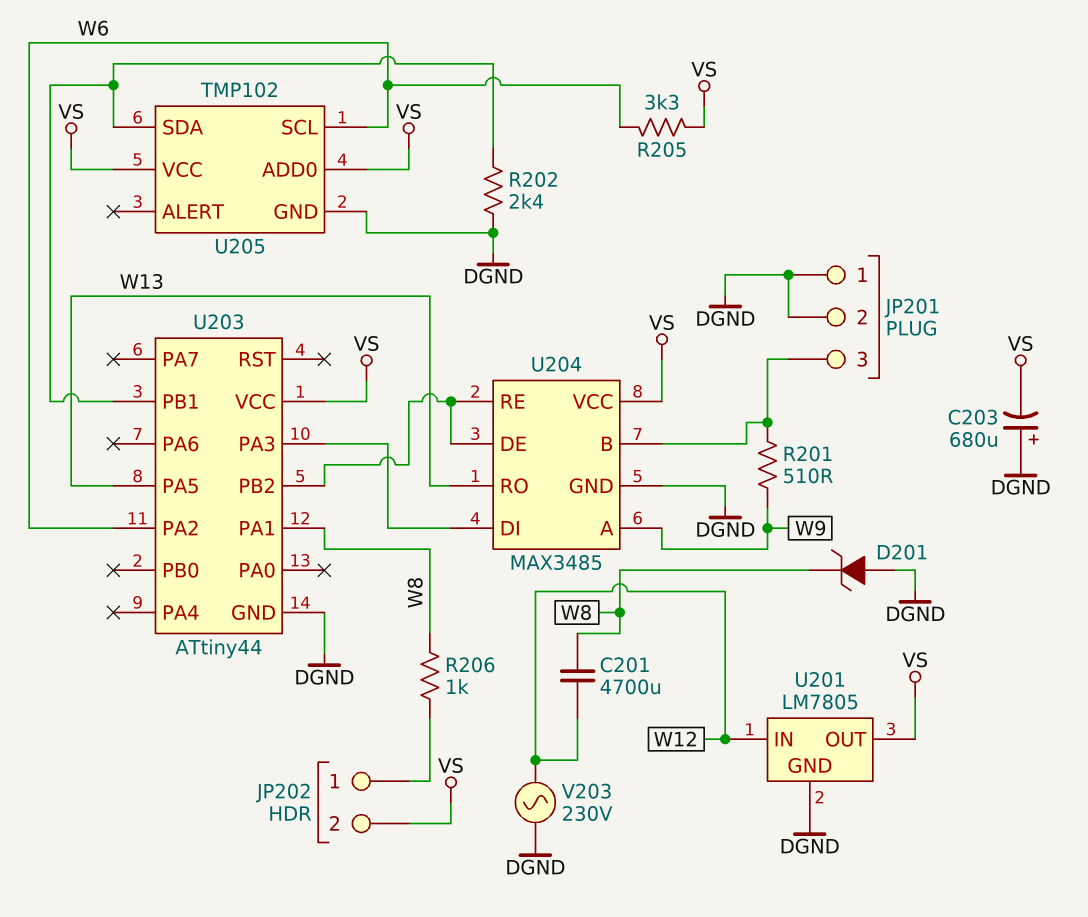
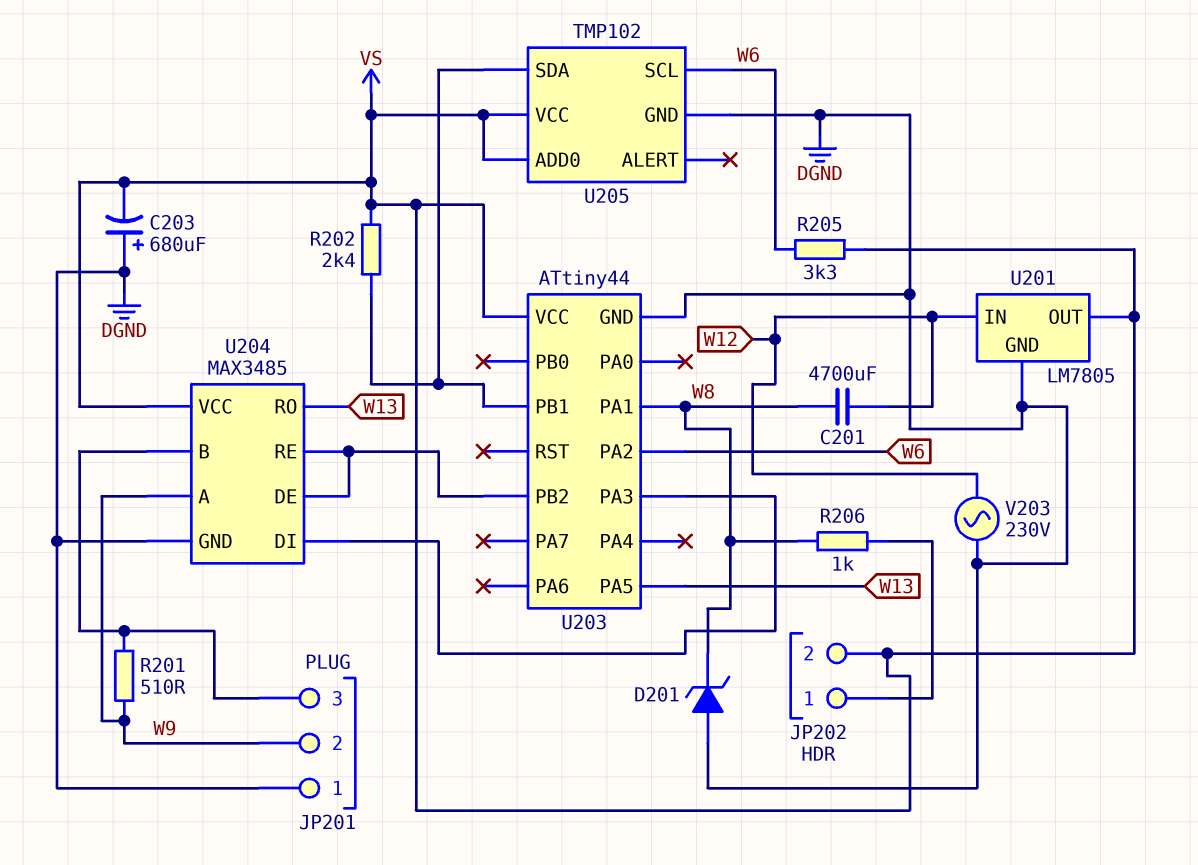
JP201 pin 2: DGND -> W9
R202: 2.4k (DGND, U203/PB1) -> 2.4k (U203/PB1, VS)

